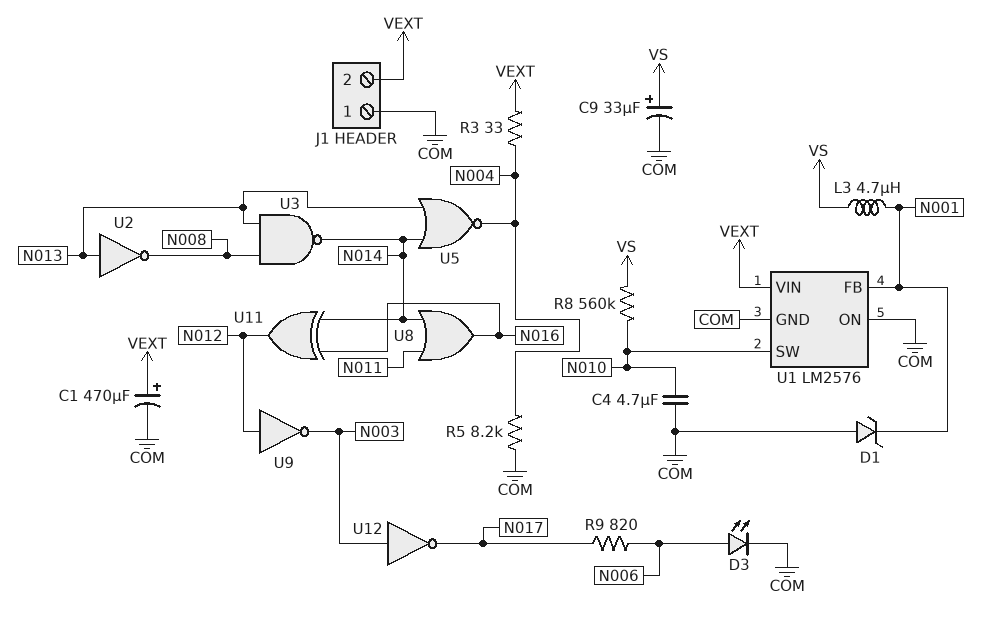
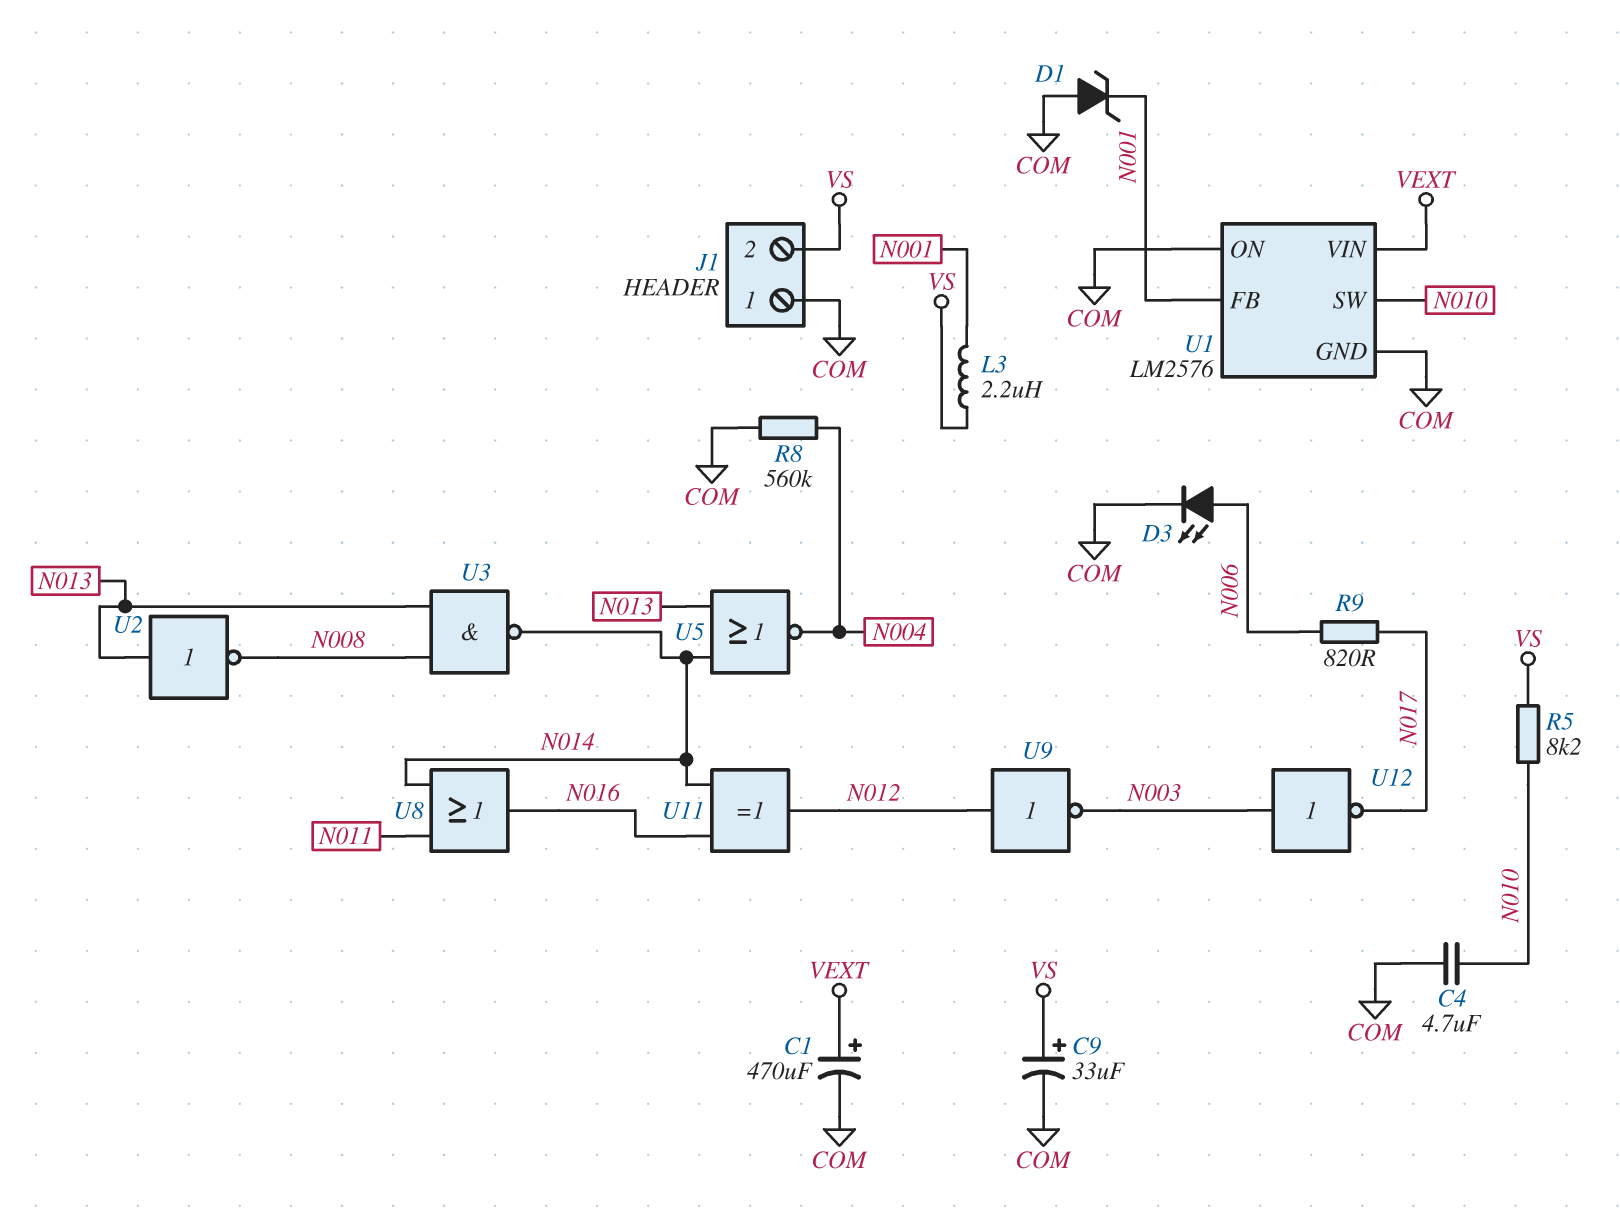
J1 pin 2: VEXT -> VS
L3: 4.7uH (N001, VS) -> 2.2uH (N001, VS)
R3: 33 (N004, VEXT) -> none
R5: 8.2k (COM, N004) -> 8.2k (N010, VS)
R8: 560k (N010, VS) -> 560k (COM, N004)

